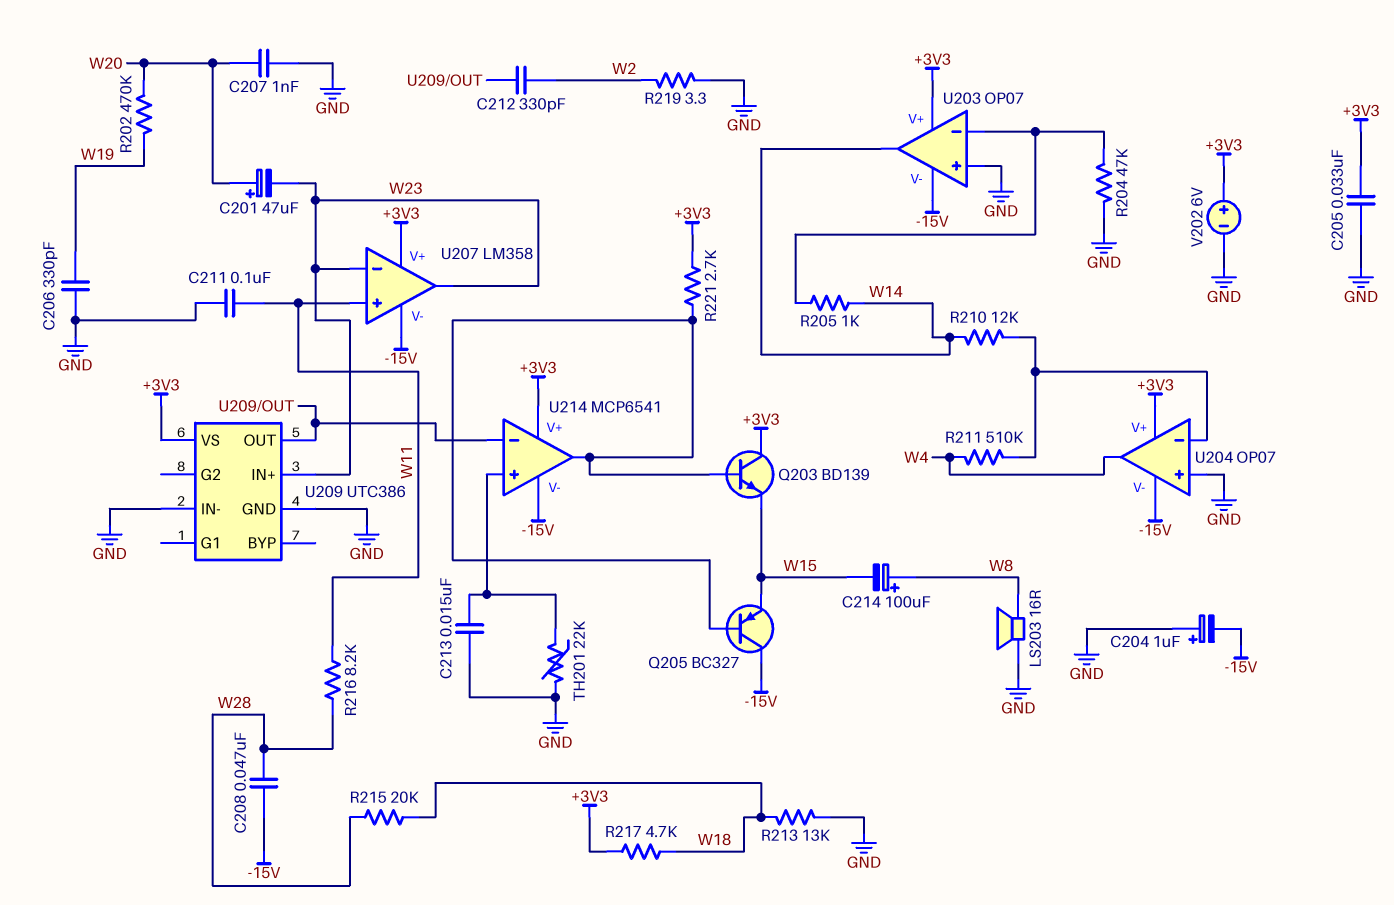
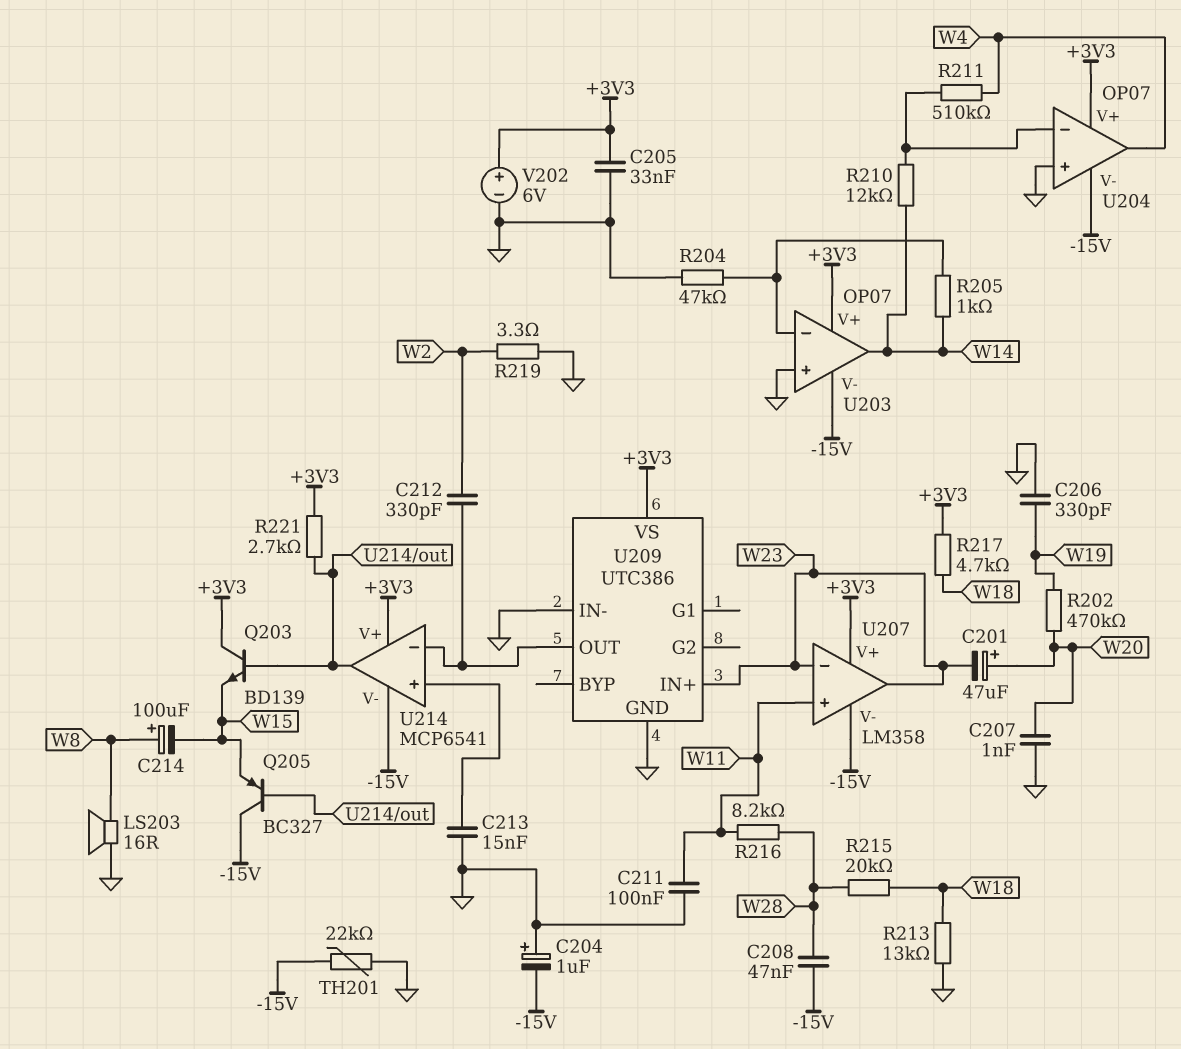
TH201: 22k (GND, U214/in+) -> 22k (-15V, GND)

